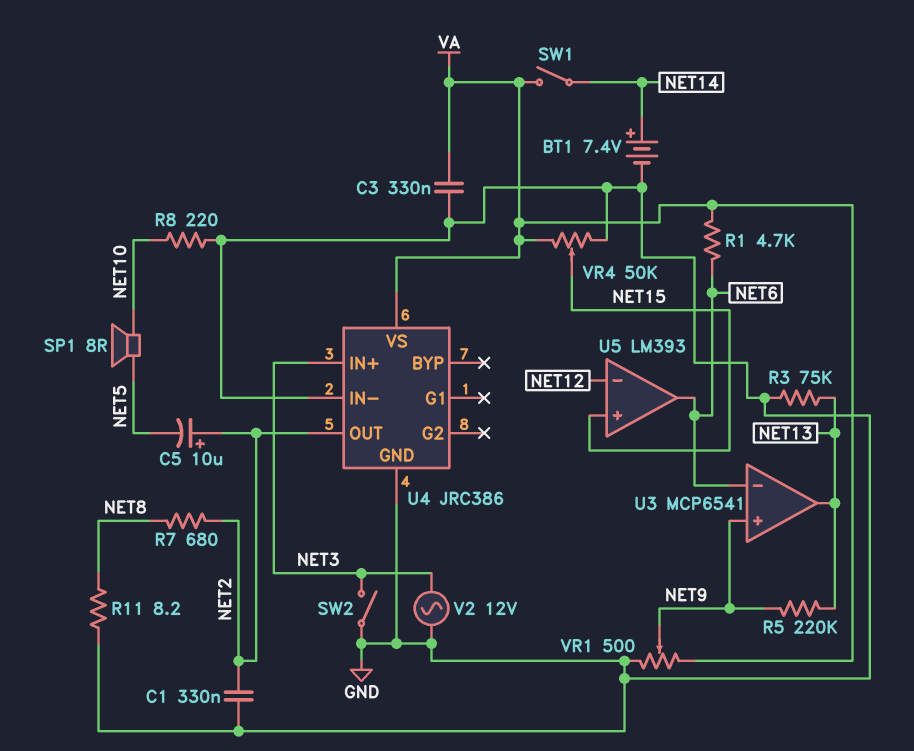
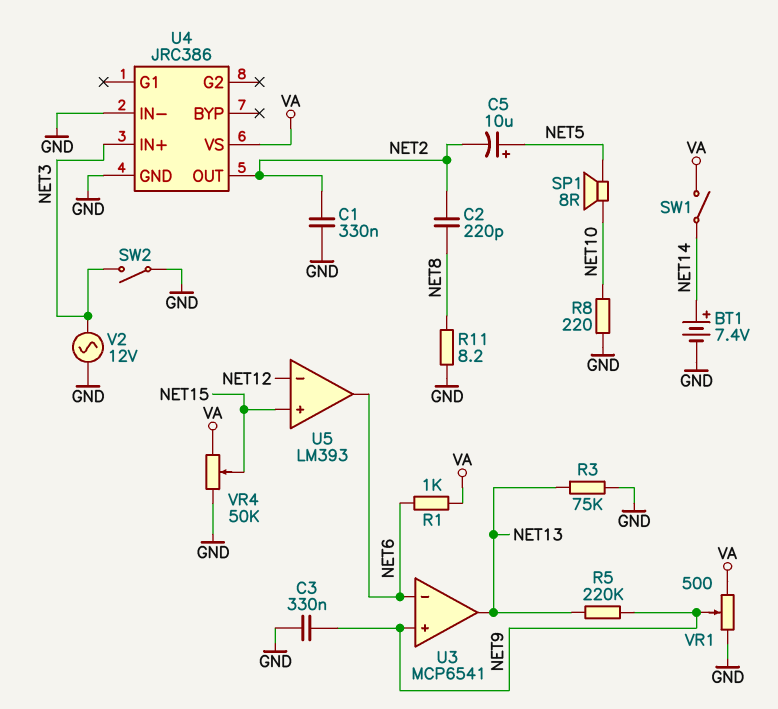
C2: none -> 220pF (NET2, NET8)
C3: 330nF (GND, VA) -> 330nF (GND, NET9)
C5: 10uF (plus NET2, minus NET5) -> 10uF (plus NET5, minus NET2)
R1: 4.7k (NET6, VA) -> 1k (NET6, VA)
R7: 680 (NET2, NET8) -> none

